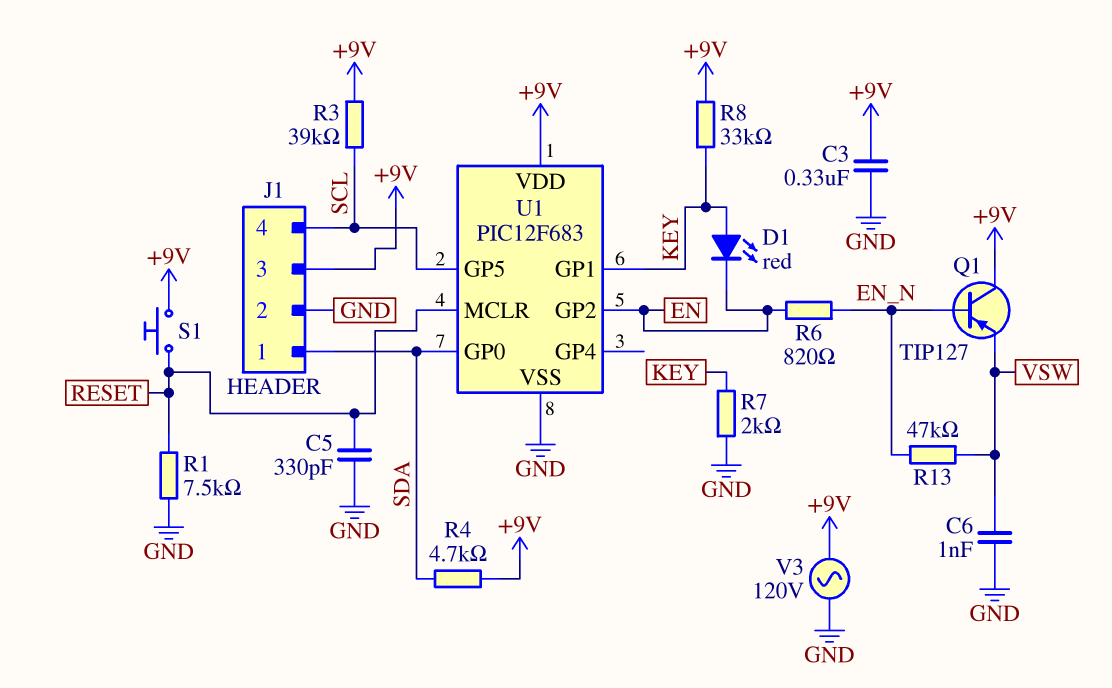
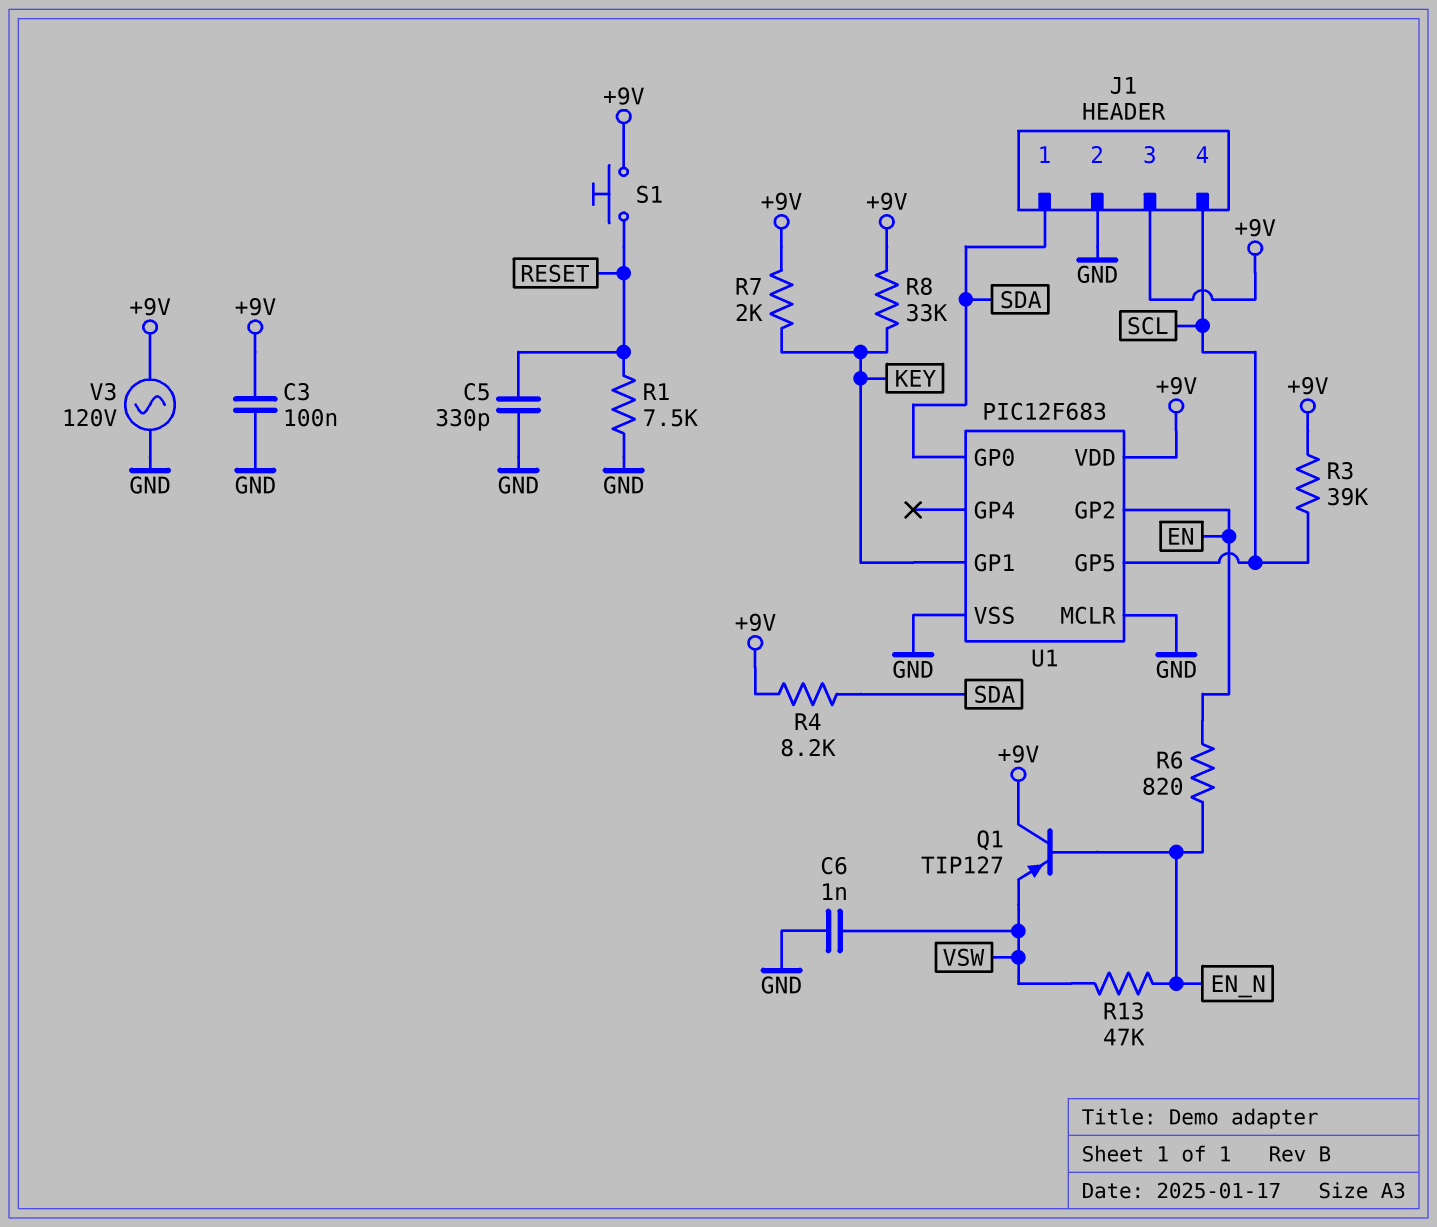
C3: 330nF (+9V, GND) -> 100nF (+9V, GND)
D1: LED red (A KEY, K EN) -> none
R4: 4.7k (+9V, SDA) -> 8.2k (+9V, SDA)
R7: 2k (GND, KEY) -> 2k (+9V, KEY)
U1 pin MCLR: RESET -> GND

